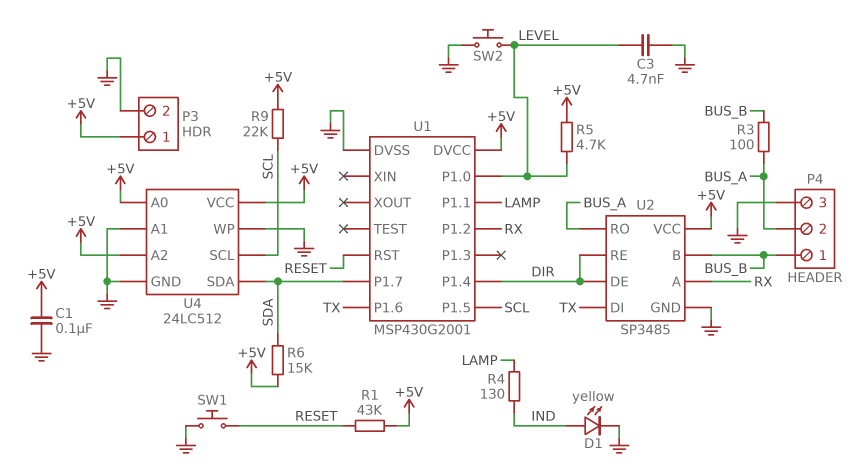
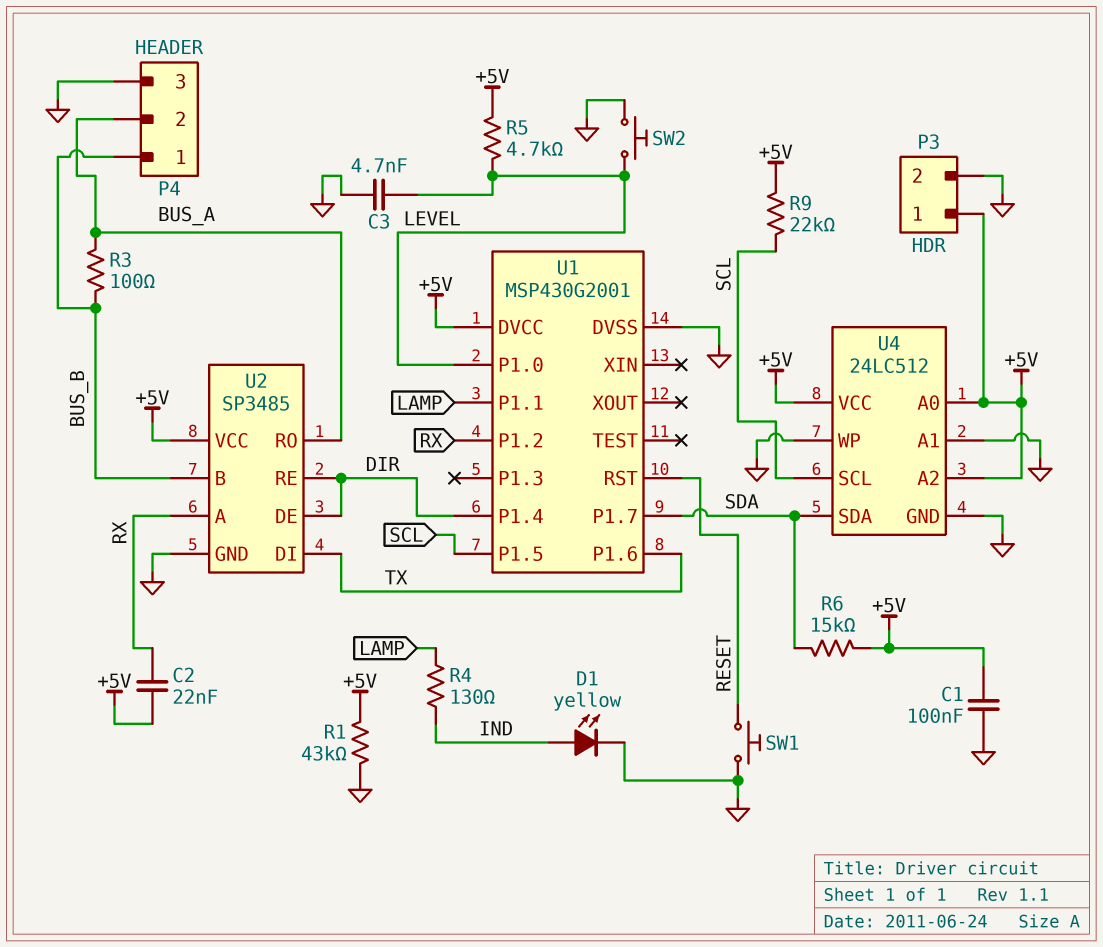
C2: none -> 22nF (+5V, RX)
R1: 43k (+5V, RESET) -> 43k (+5V, GND)

